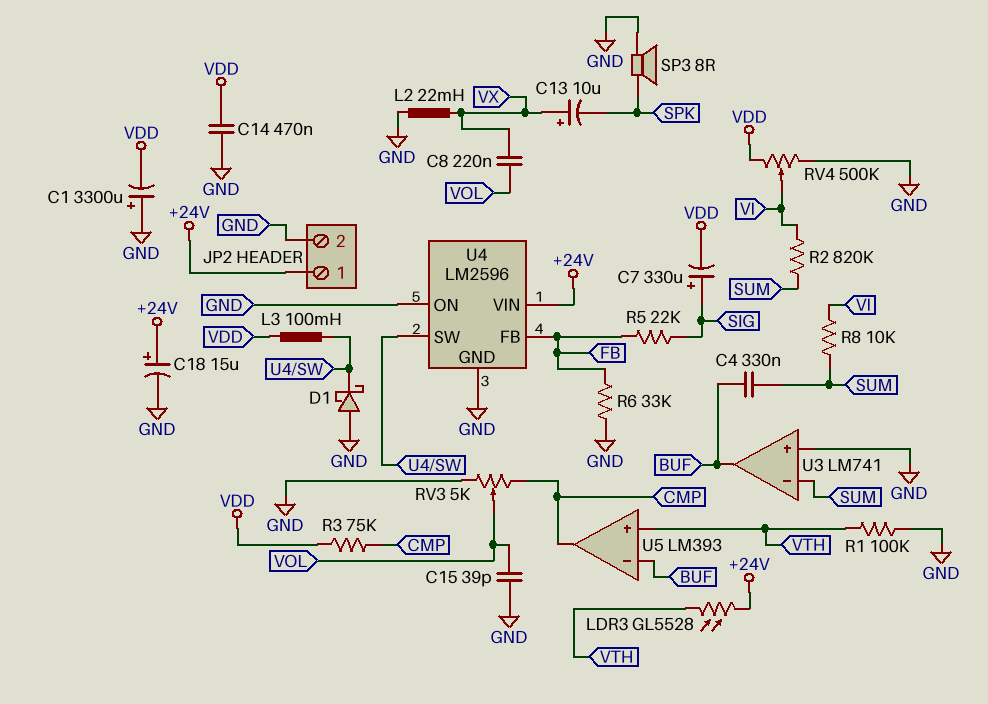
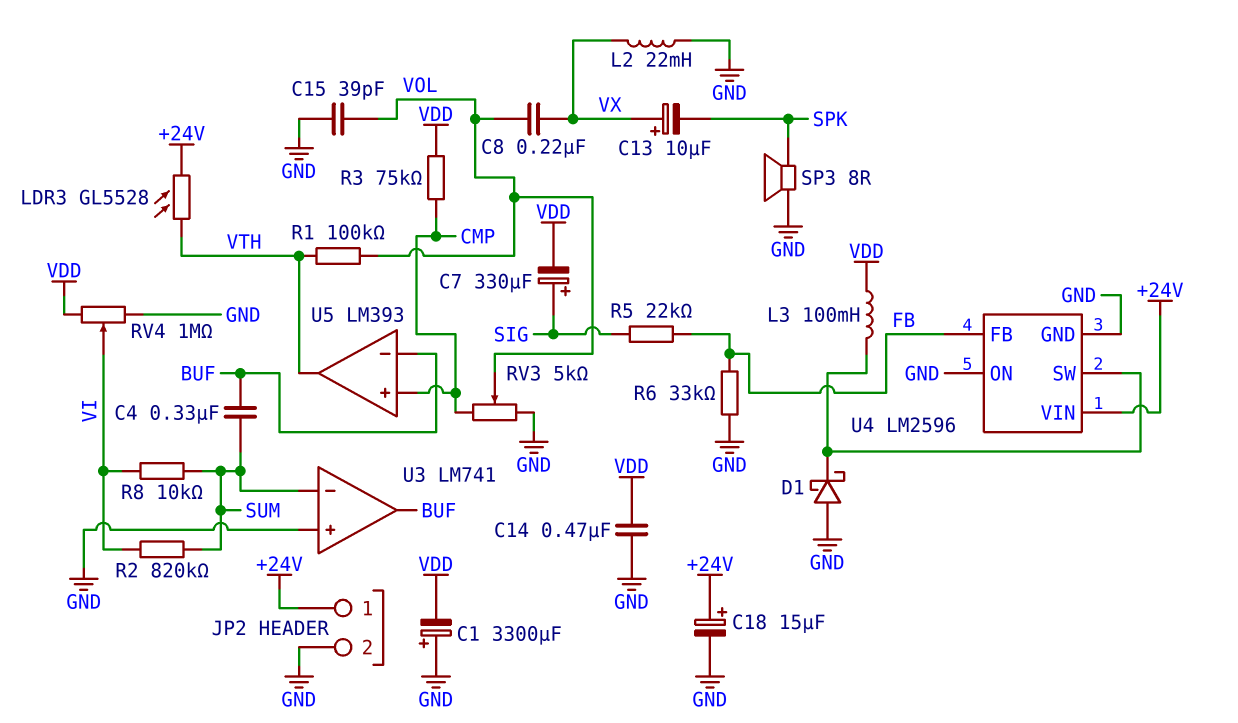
R1: 100k (GND, VTH) -> 100k (VOL, VTH)
RV4: 500k (GND, VDD, wiper VI) -> 1M (GND, VDD, wiper VI)
U5 pin in+: VTH -> CMP
U5 pin out: CMP -> VTH

